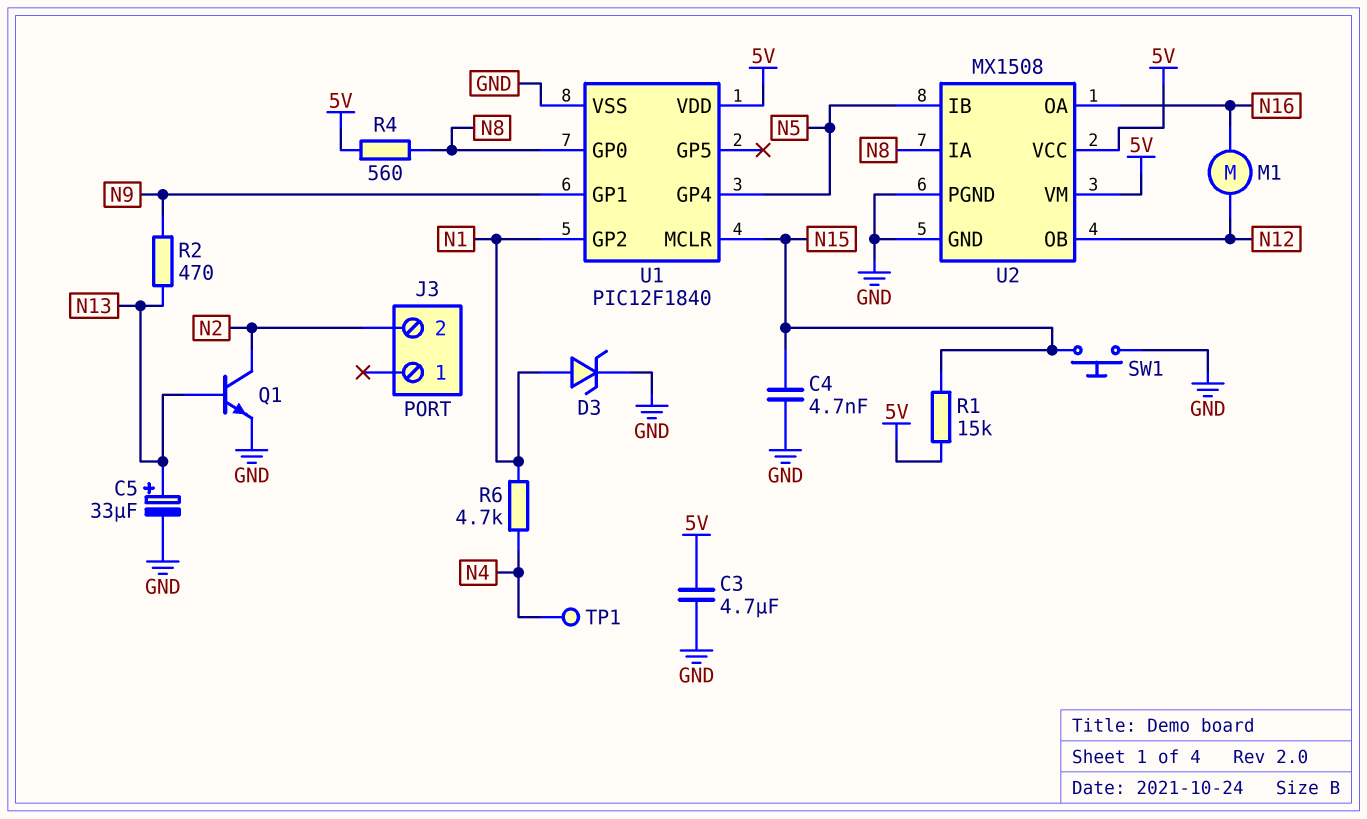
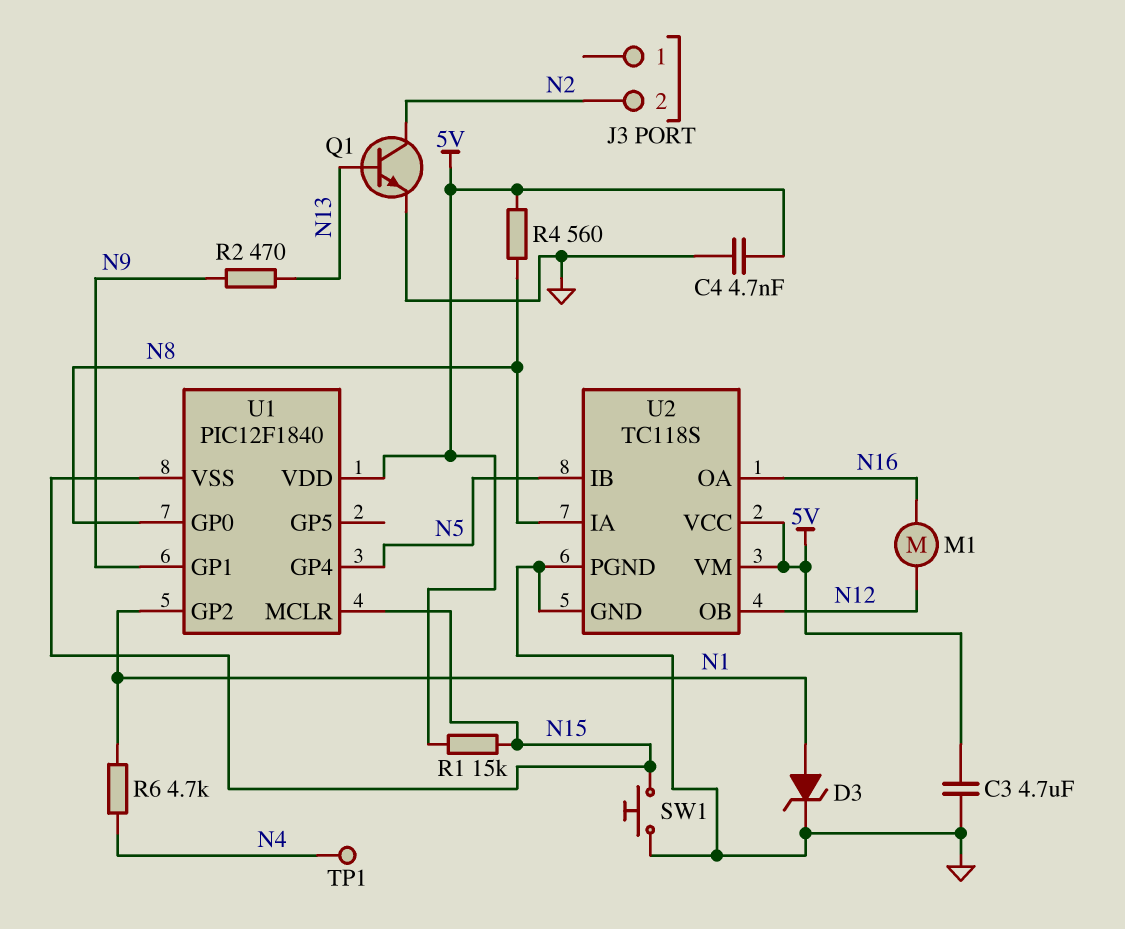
C4: 4.7nF (GND, N15) -> 4.7nF (5V, GND)
C5: 33uF (plus N13, minus GND) -> none
U1 pin VSS: GND -> N15
U2: MX1508 -> TC118S

